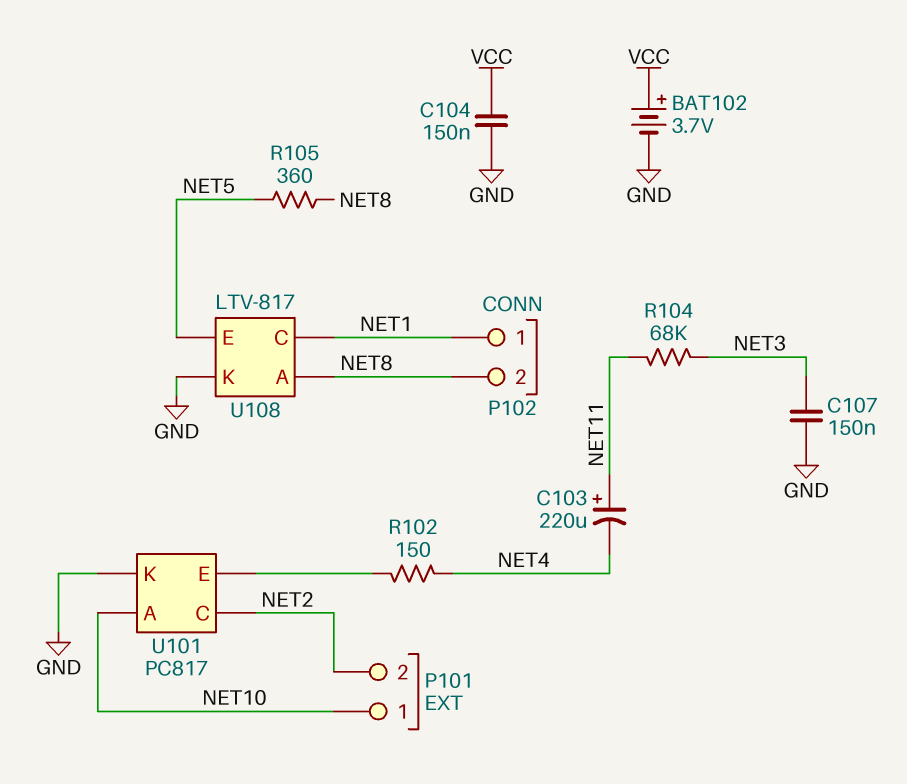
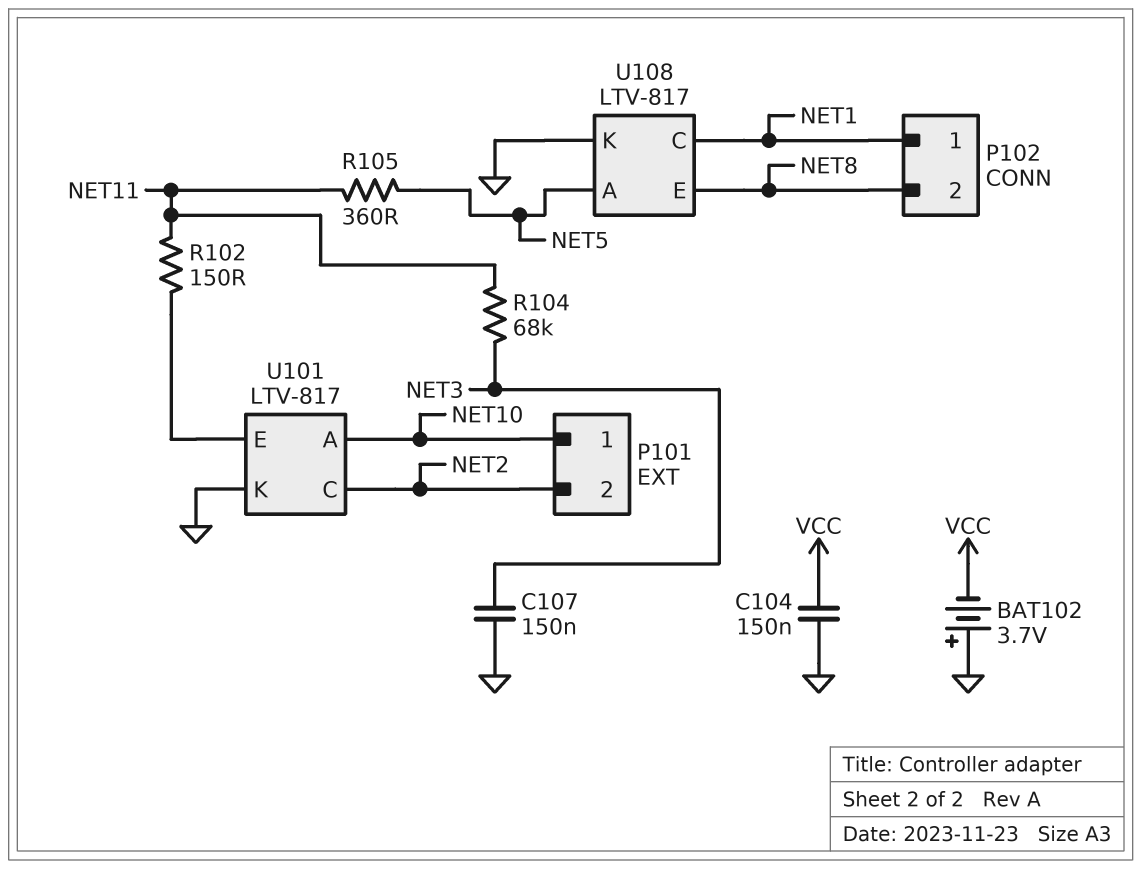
BAT102: 3.7V (plus VCC, minus GND) -> 3.7V (plus GND, minus VCC)
C103: 220uF (plus NET11, minus NET4) -> none
R102: 150 (NET4, U101/E) -> 150 (NET11, U101/E)
R105: 360 (NET5, NET8) -> 360 (NET5, NET11)
U101: PC817 -> LTV-817
U108 pin A: NET8 -> NET5
U108 pin E: NET5 -> NET8

